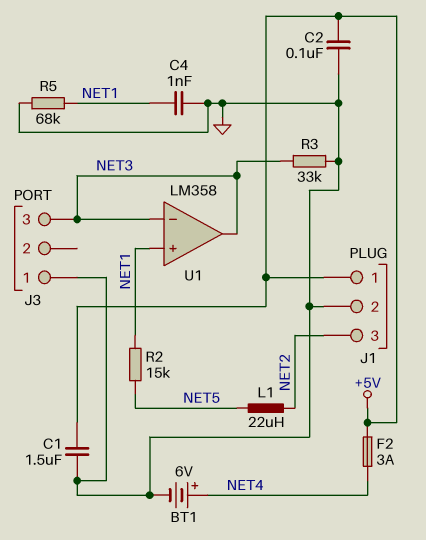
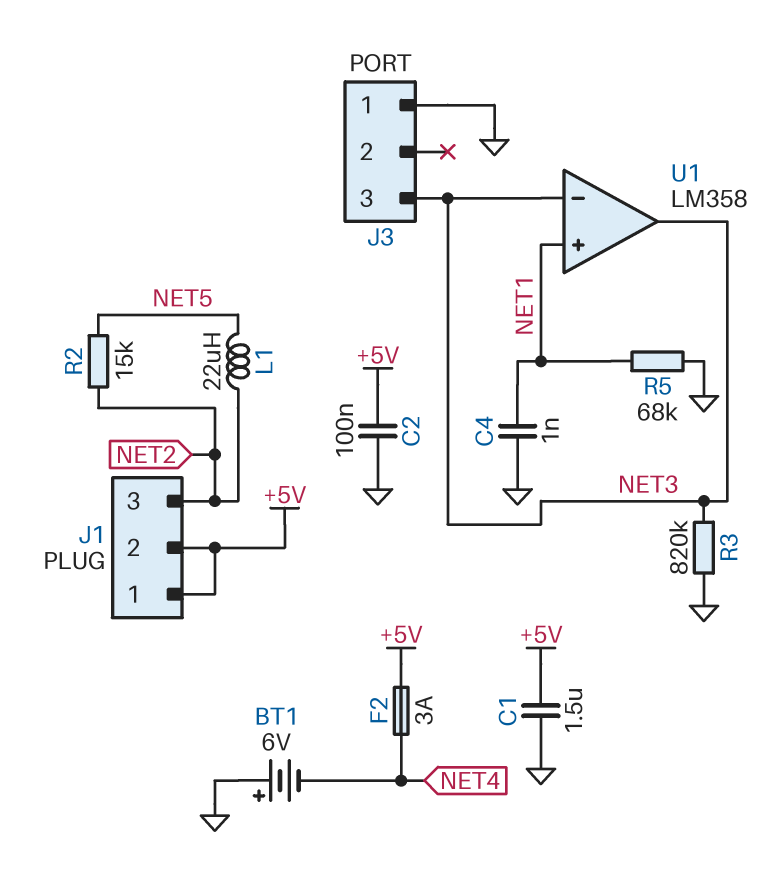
BT1: 6V (plus NET4, minus GND) -> 6V (plus GND, minus NET4)
J1 pin 2: GND -> +5V
R2: 15k (NET1, NET5) -> 15k (NET2, NET5)
R3: 33k (GND, NET3) -> 820k (GND, NET3)

